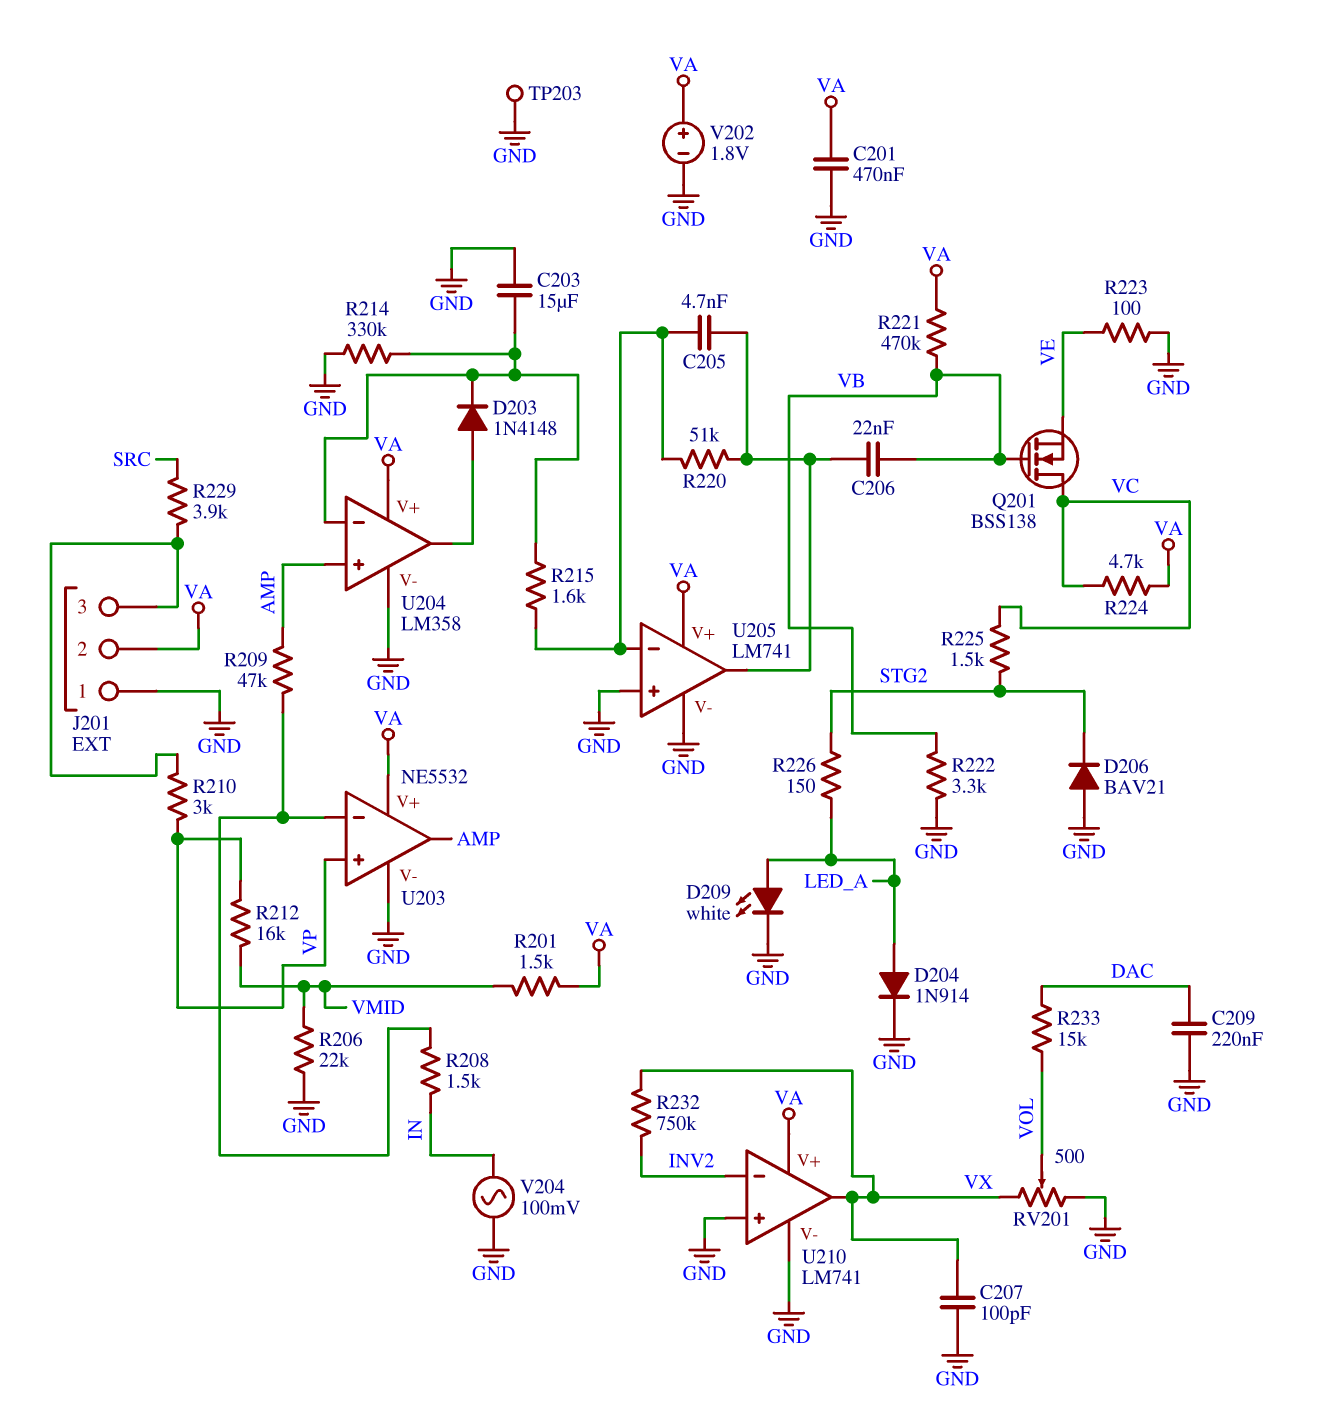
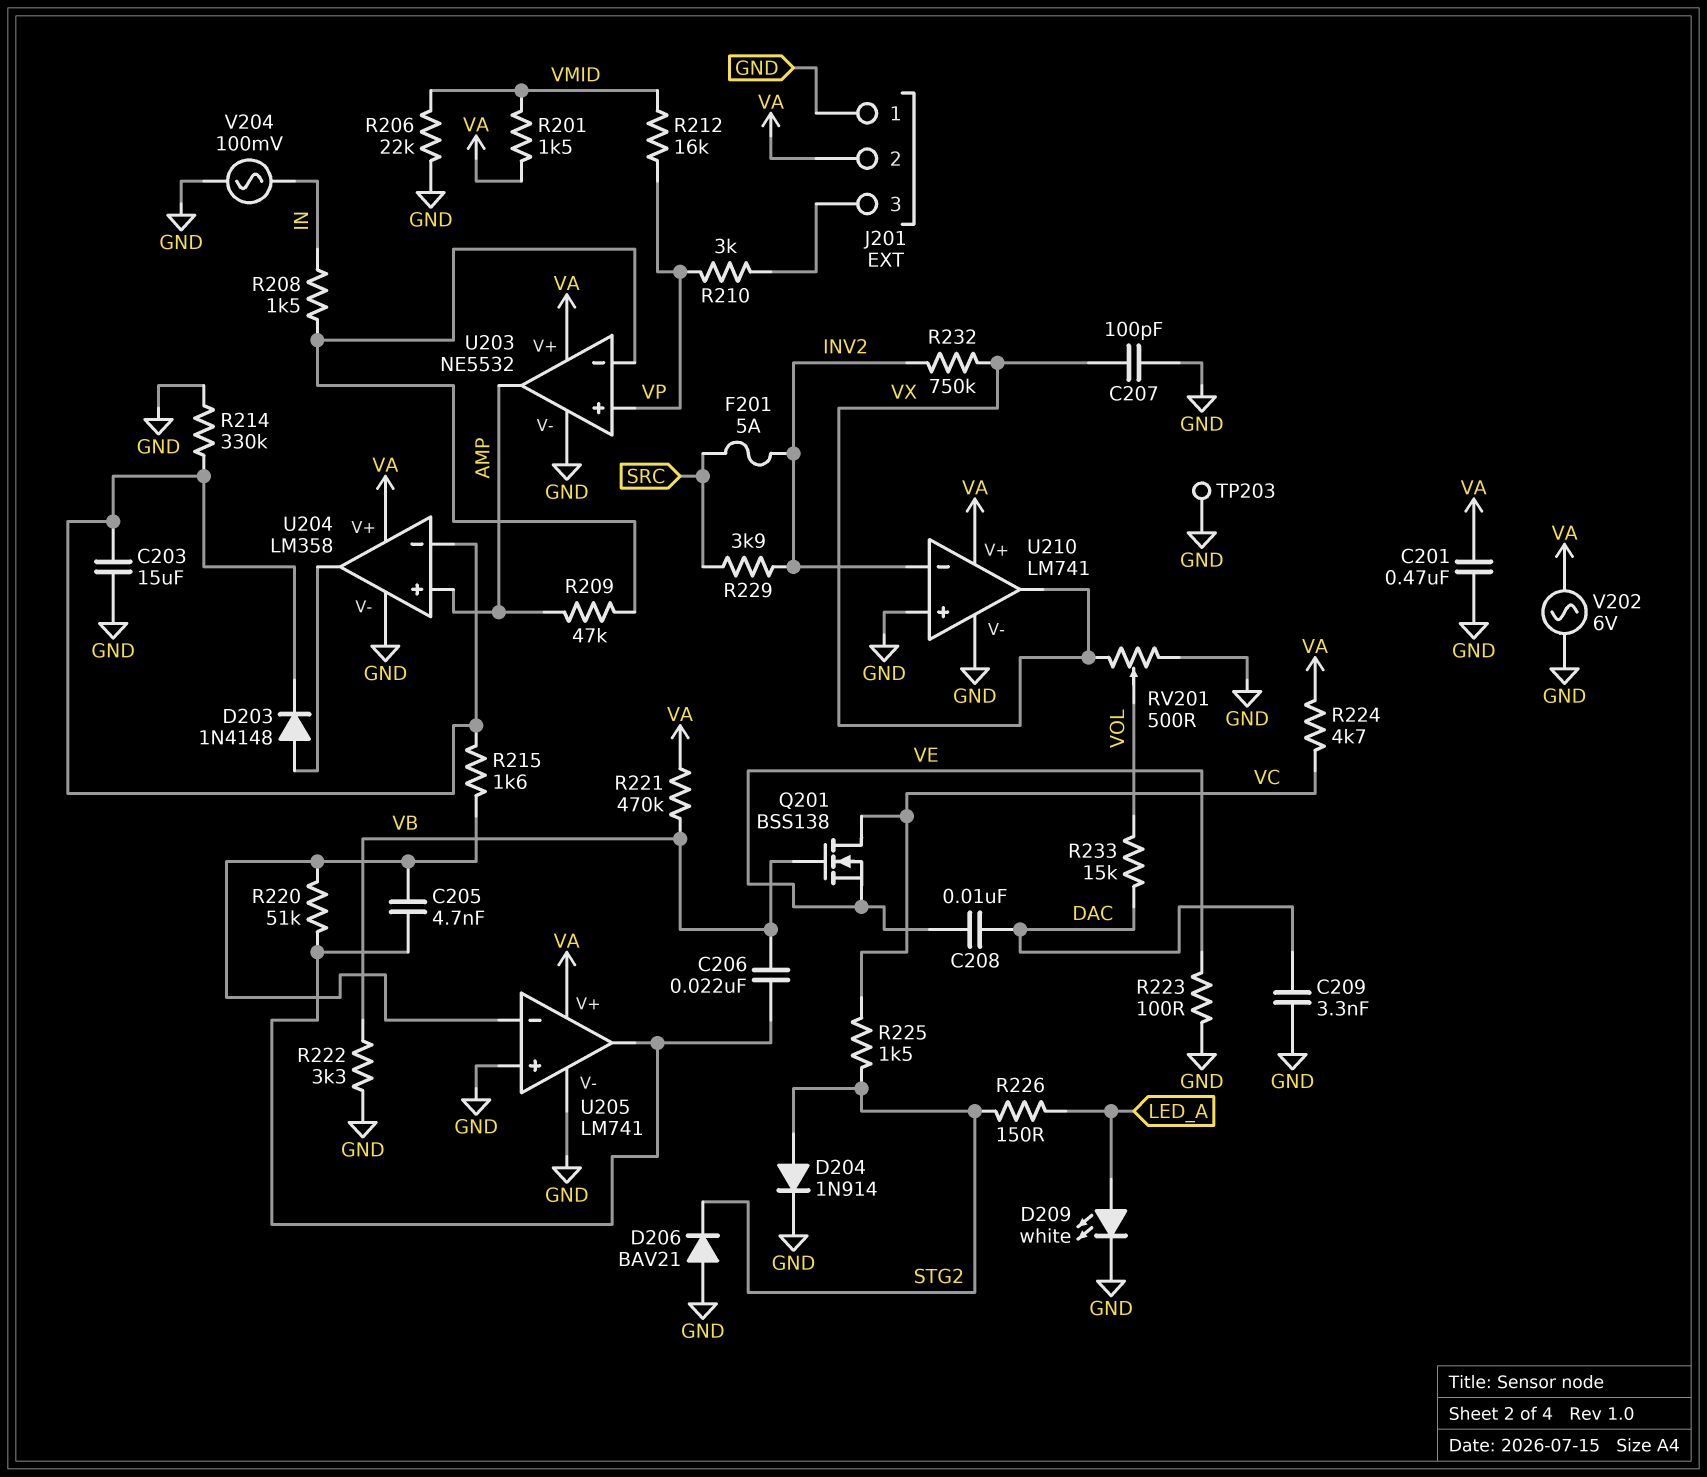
C208: none -> 10nF (DAC, VE)
C209: 220nF (DAC, GND) -> 3.3nF (DAC, GND)
D204: diode 1N914 (A LED_A, K GND) -> diode 1N914 (A STG2, K GND)
F201: none -> 5A (INV2, SRC)
R229: 3.9k (J201/3, SRC) -> 3.9k (INV2, SRC)
V202: 1.8V (plus VA, minus GND) -> AC 6V (GND, VA)

